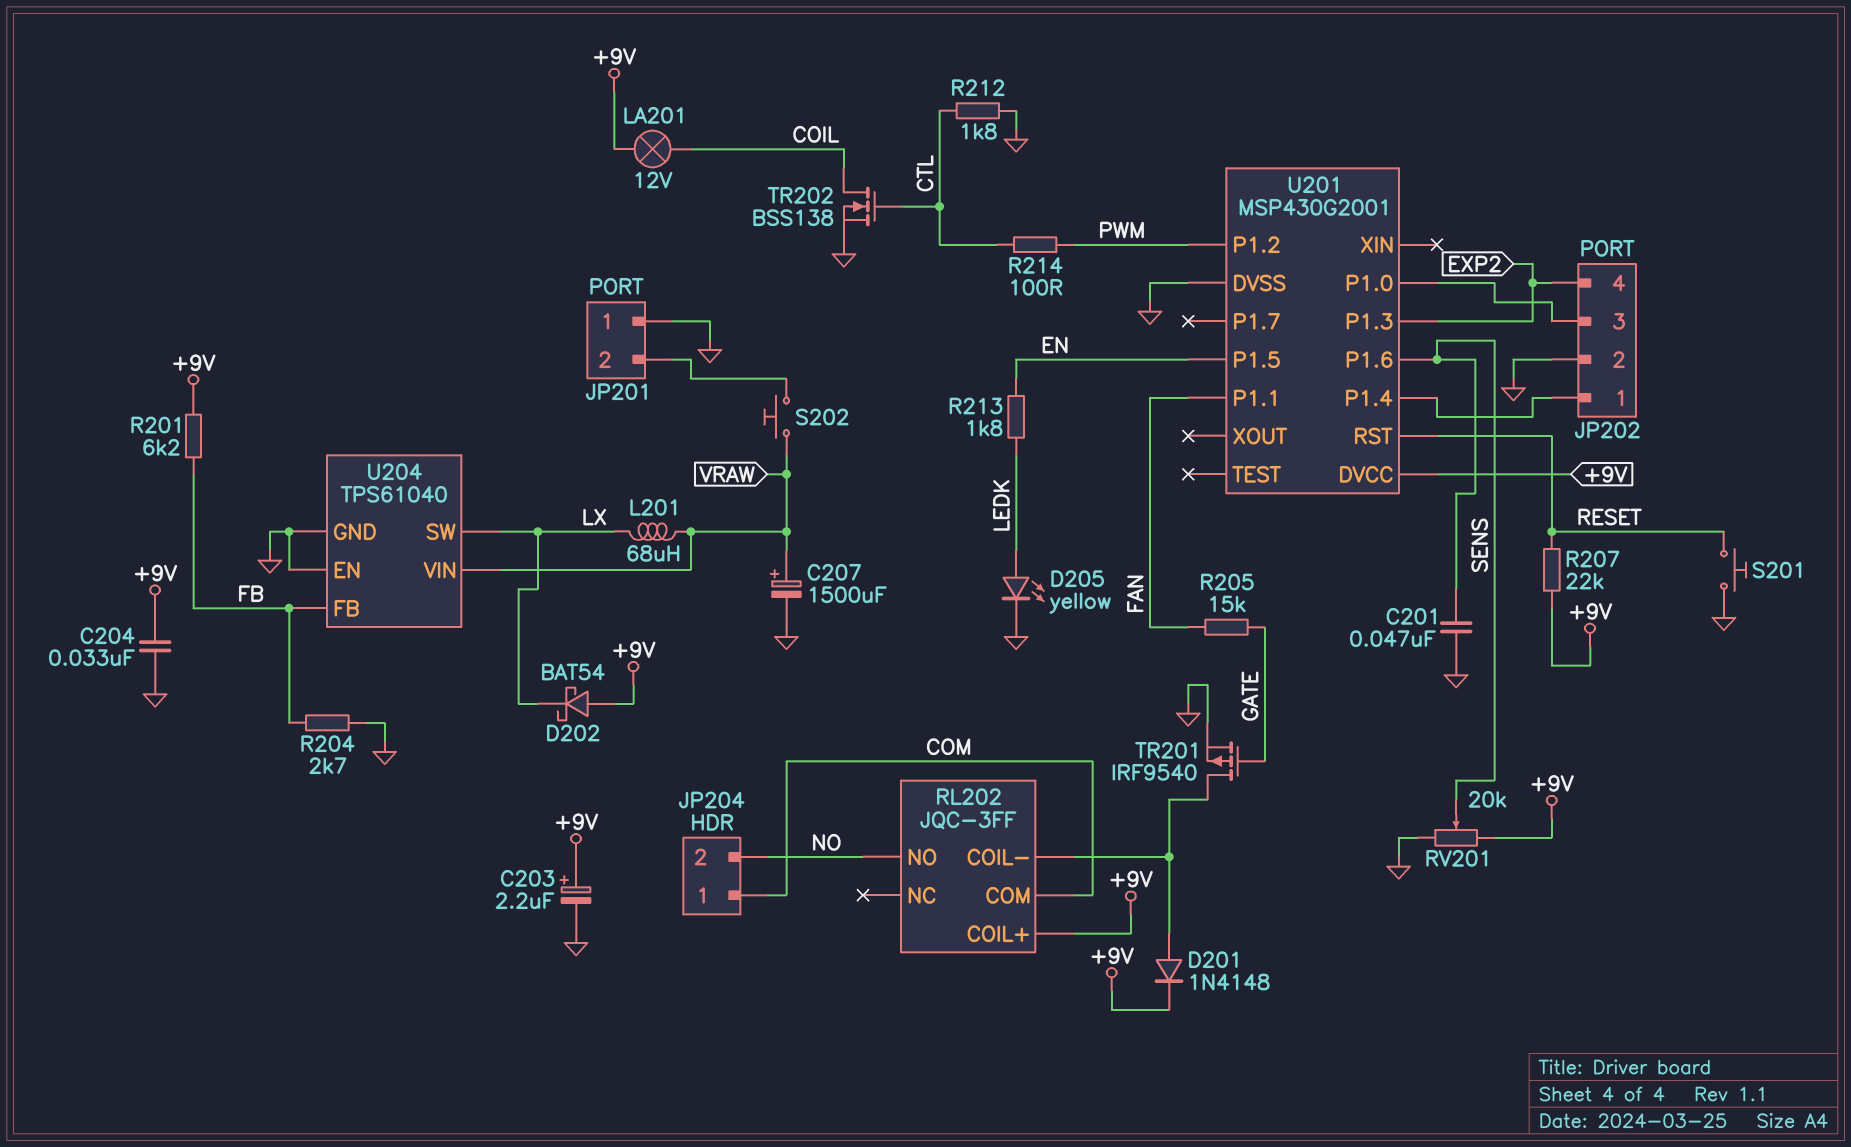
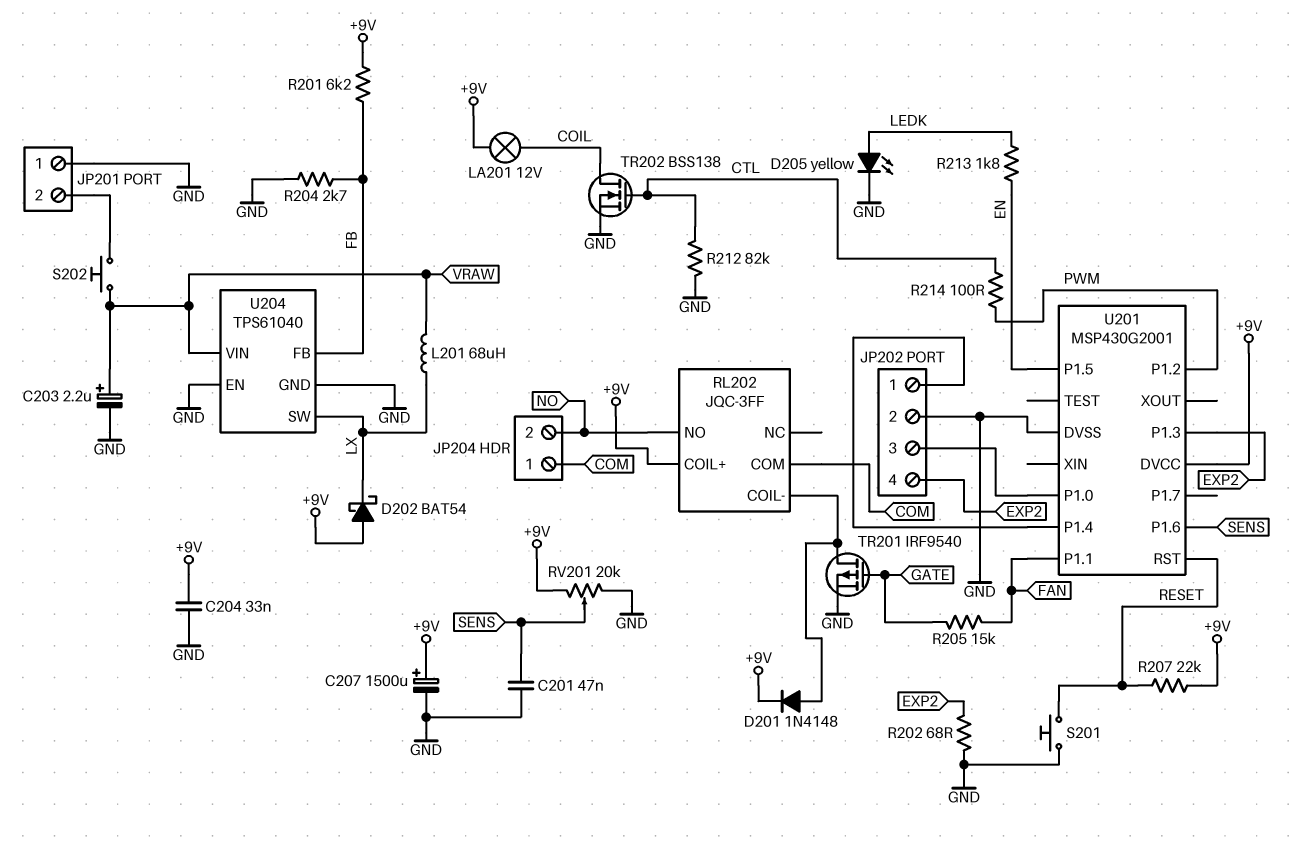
C203: 2.2uF (plus +9V, minus GND) -> 2.2uF (plus VRAW, minus GND)
C207: 1500uF (plus VRAW, minus GND) -> 1500uF (plus +9V, minus GND)
R202: none -> 68 (EXP2, GND)
R212: 1.8k (CTL, GND) -> 82k (CTL, GND)

